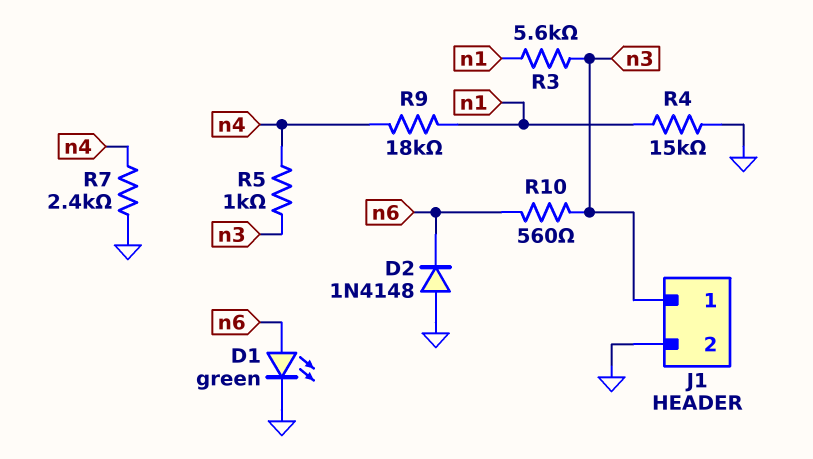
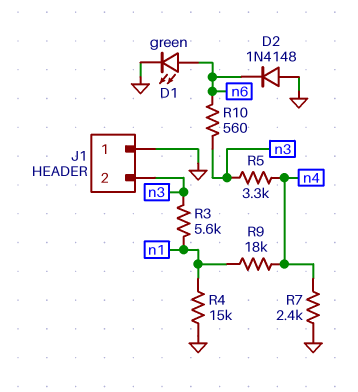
J1 pin 1: n3 -> GND
J1 pin 2: GND -> n3
R5: 1k (n3, n4) -> 3.3k (n3, n4)

